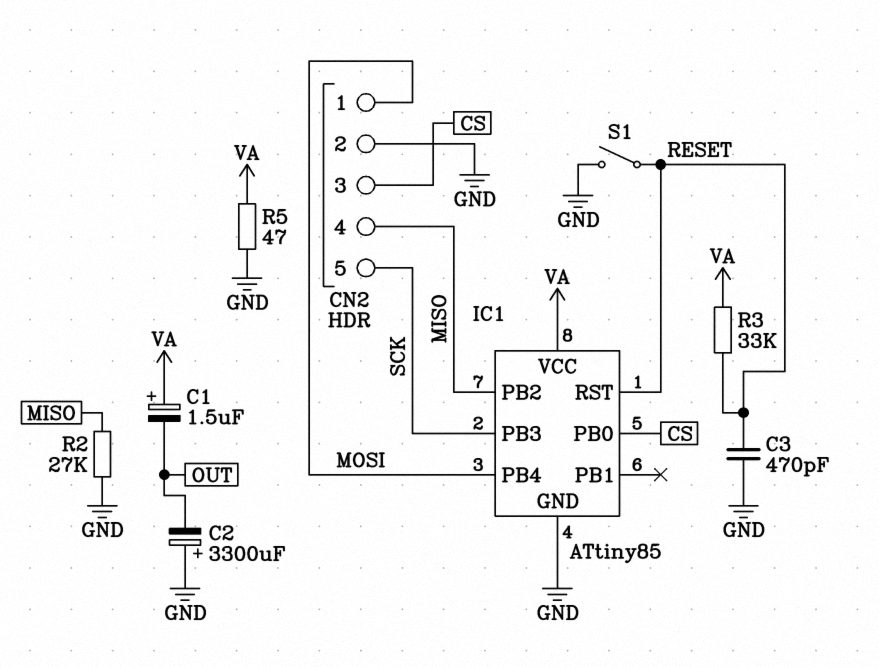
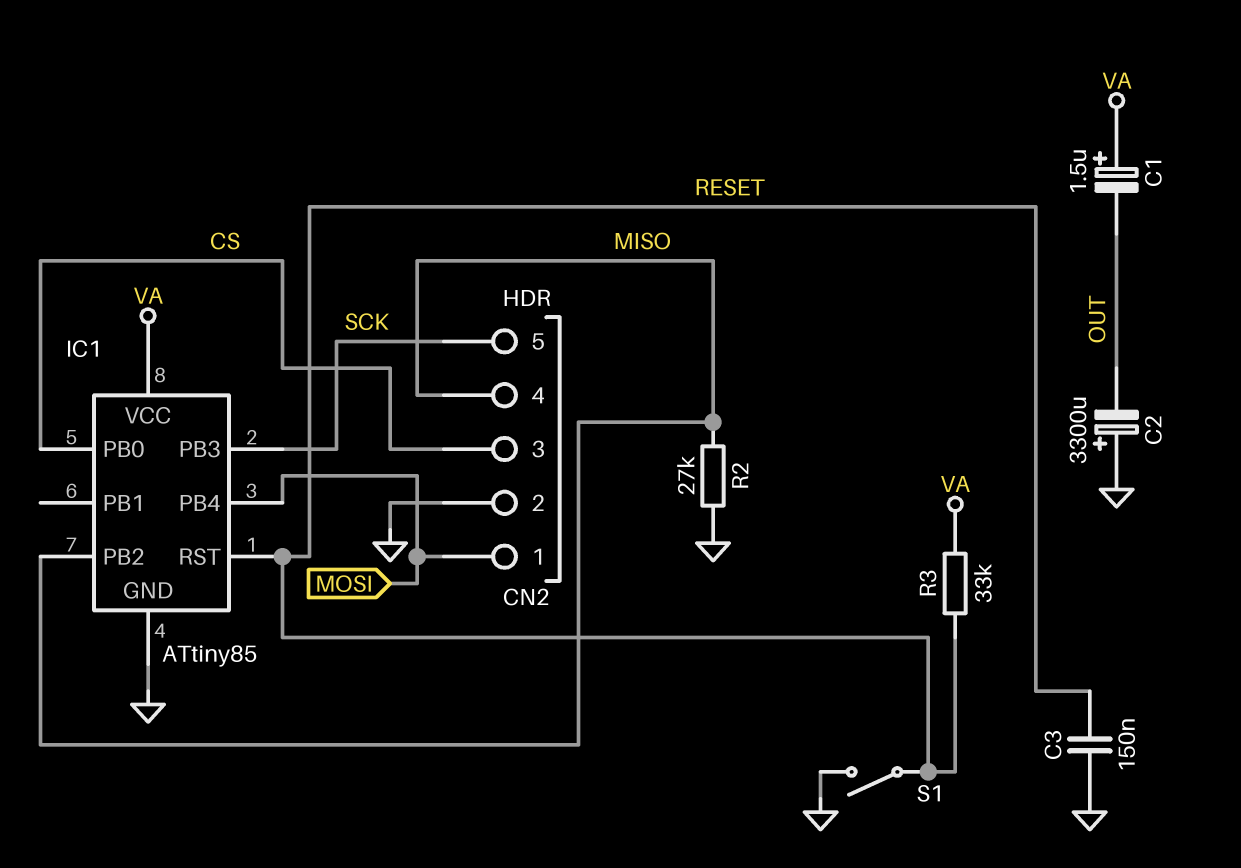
C3: 470pF (GND, RESET) -> 150nF (GND, RESET)
R5: 47 (GND, VA) -> none

